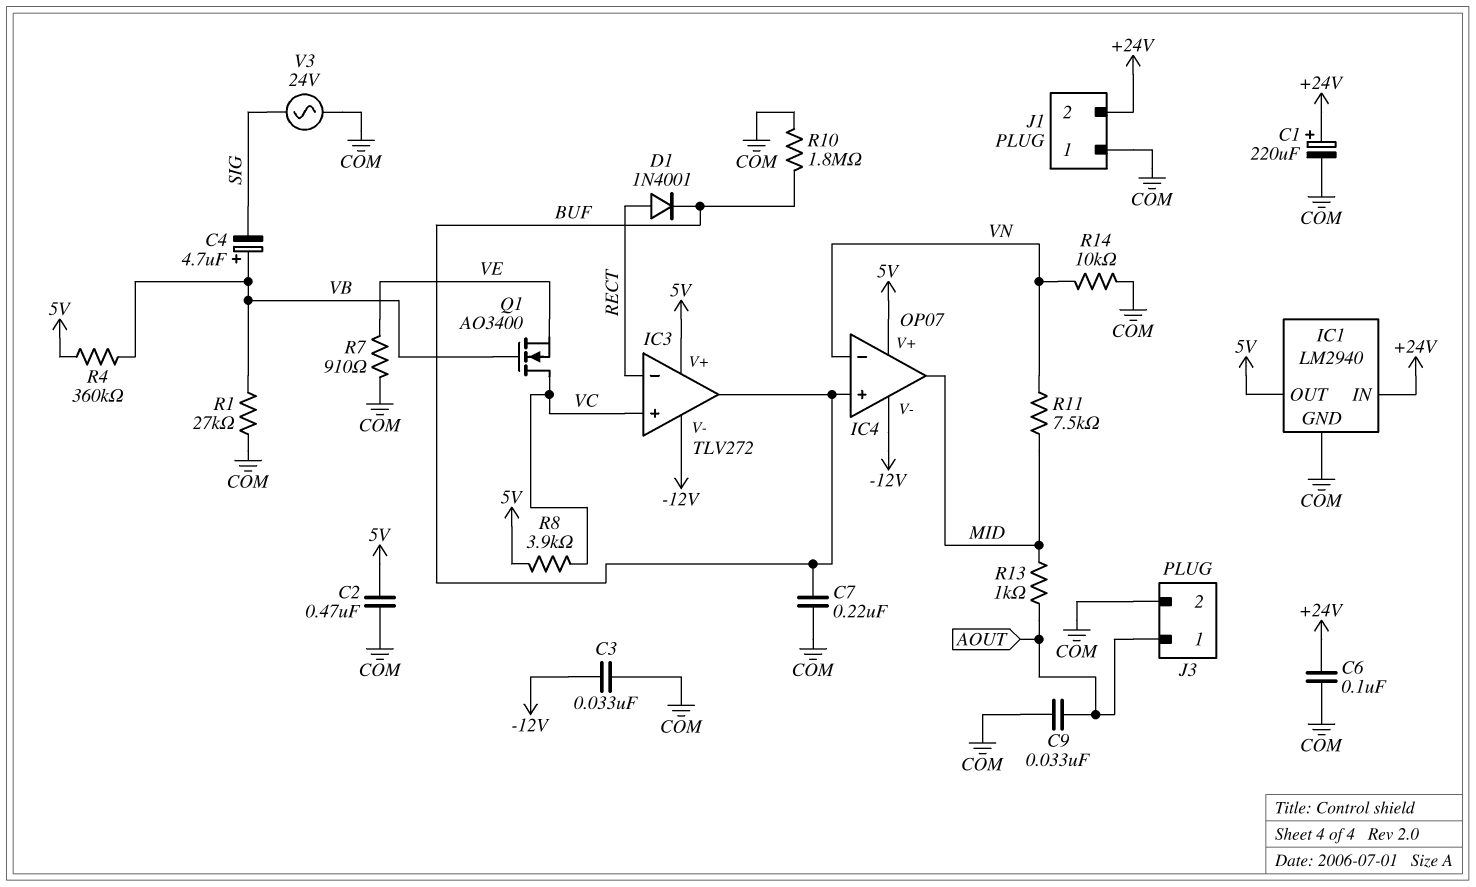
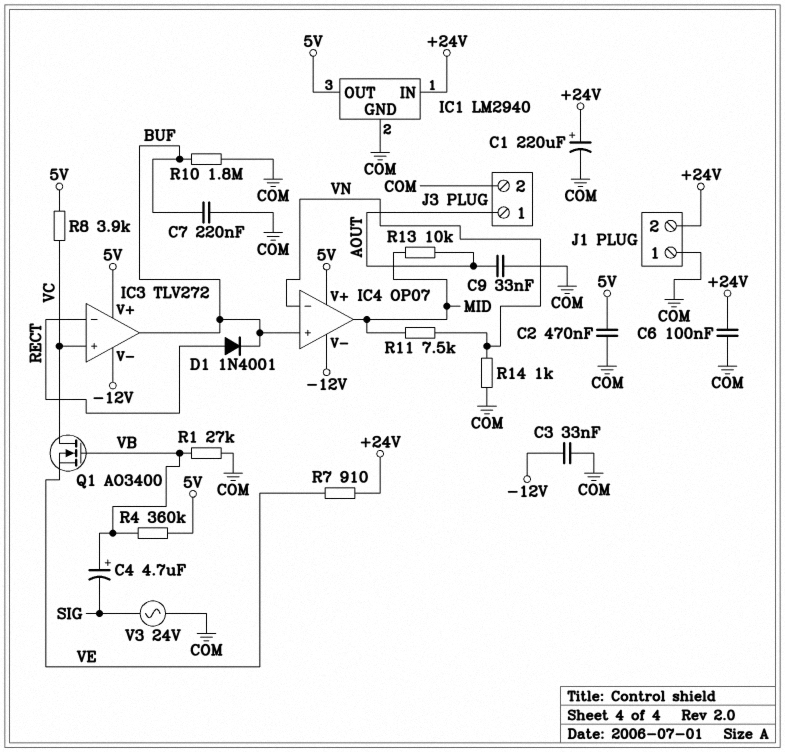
R7: 910 (COM, VE) -> 910 (+24V, VE)
R13: 1k (AOUT, MID) -> 10k (AOUT, MID)
R14: 10k (COM, VN) -> 1k (COM, VN)

